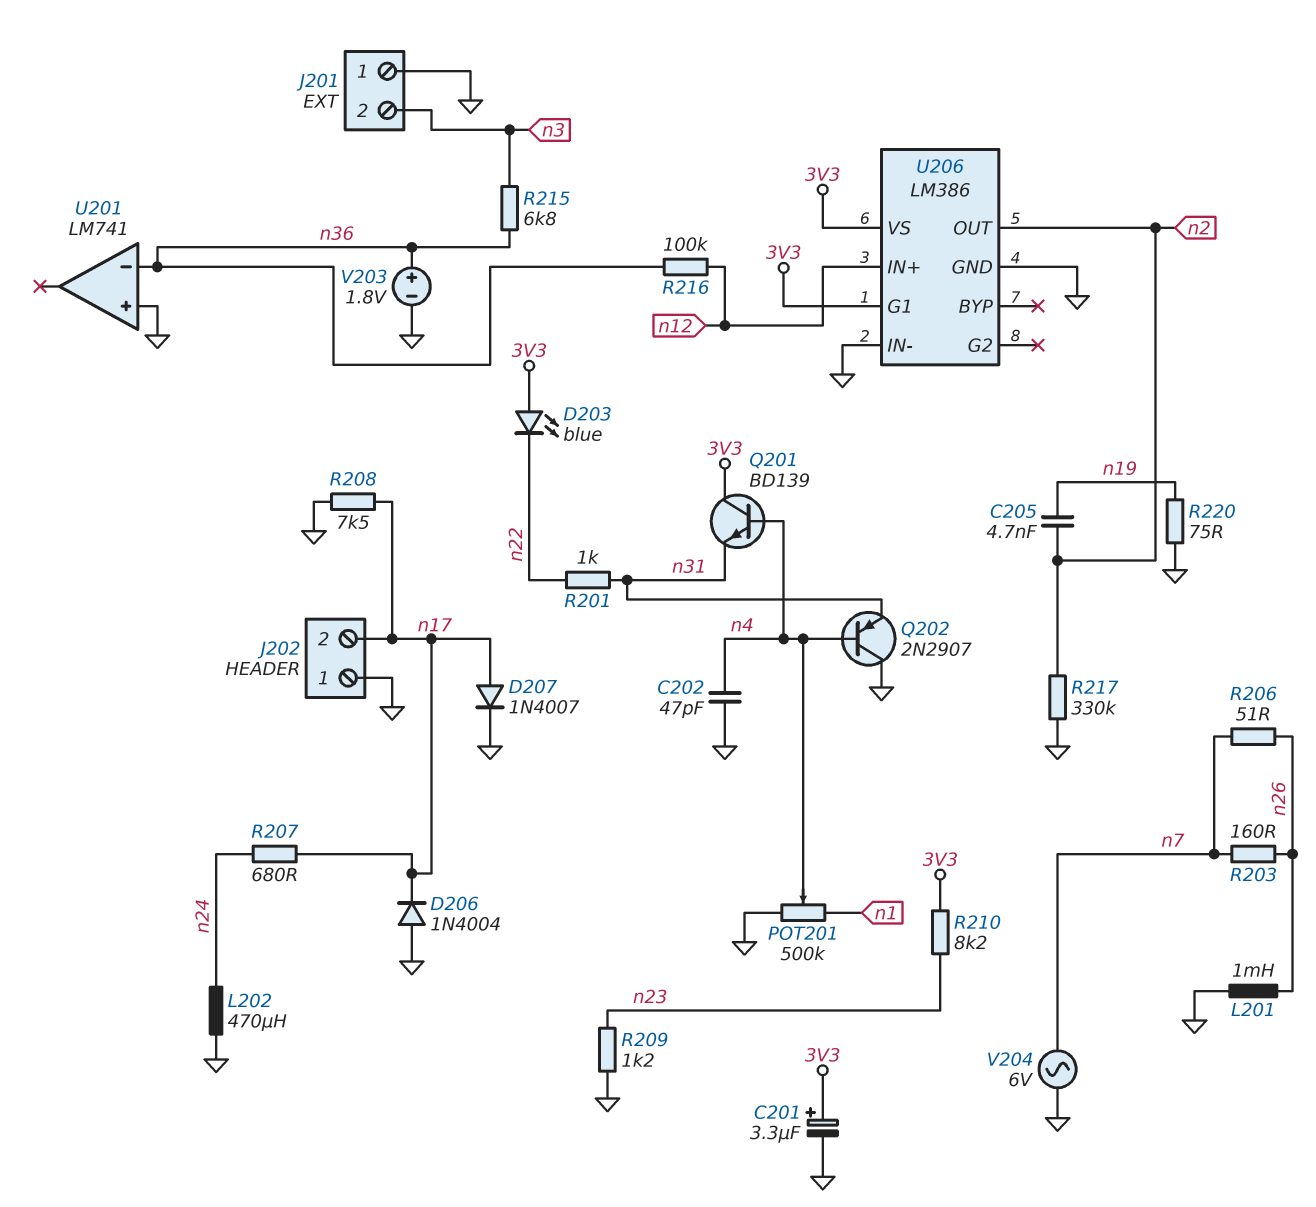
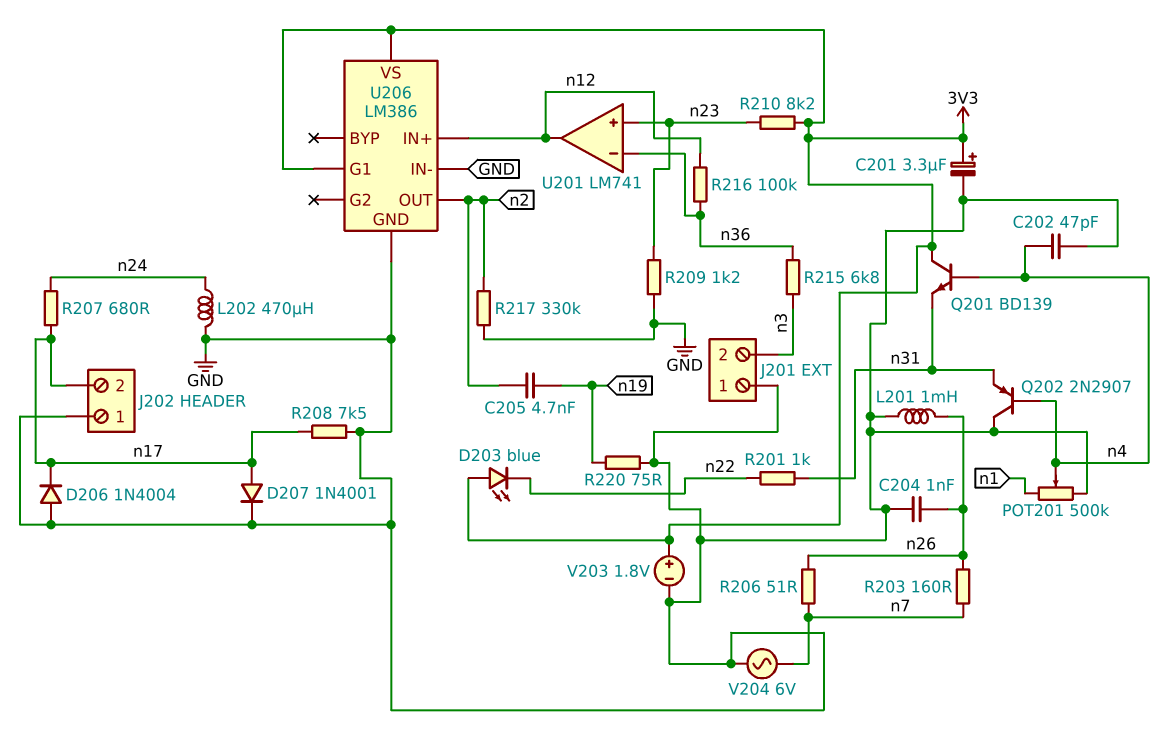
C204: none -> 1nF (GND, n26)
D207: diode 1N4007 (A n17, K GND) -> diode 1N4001 (A n17, K GND)
U201 pin in+: GND -> n23
U201 pin out: none -> n12
V203: 1.8V (plus n36, minus GND) -> 1.8V (plus 3V3, minus GND)

